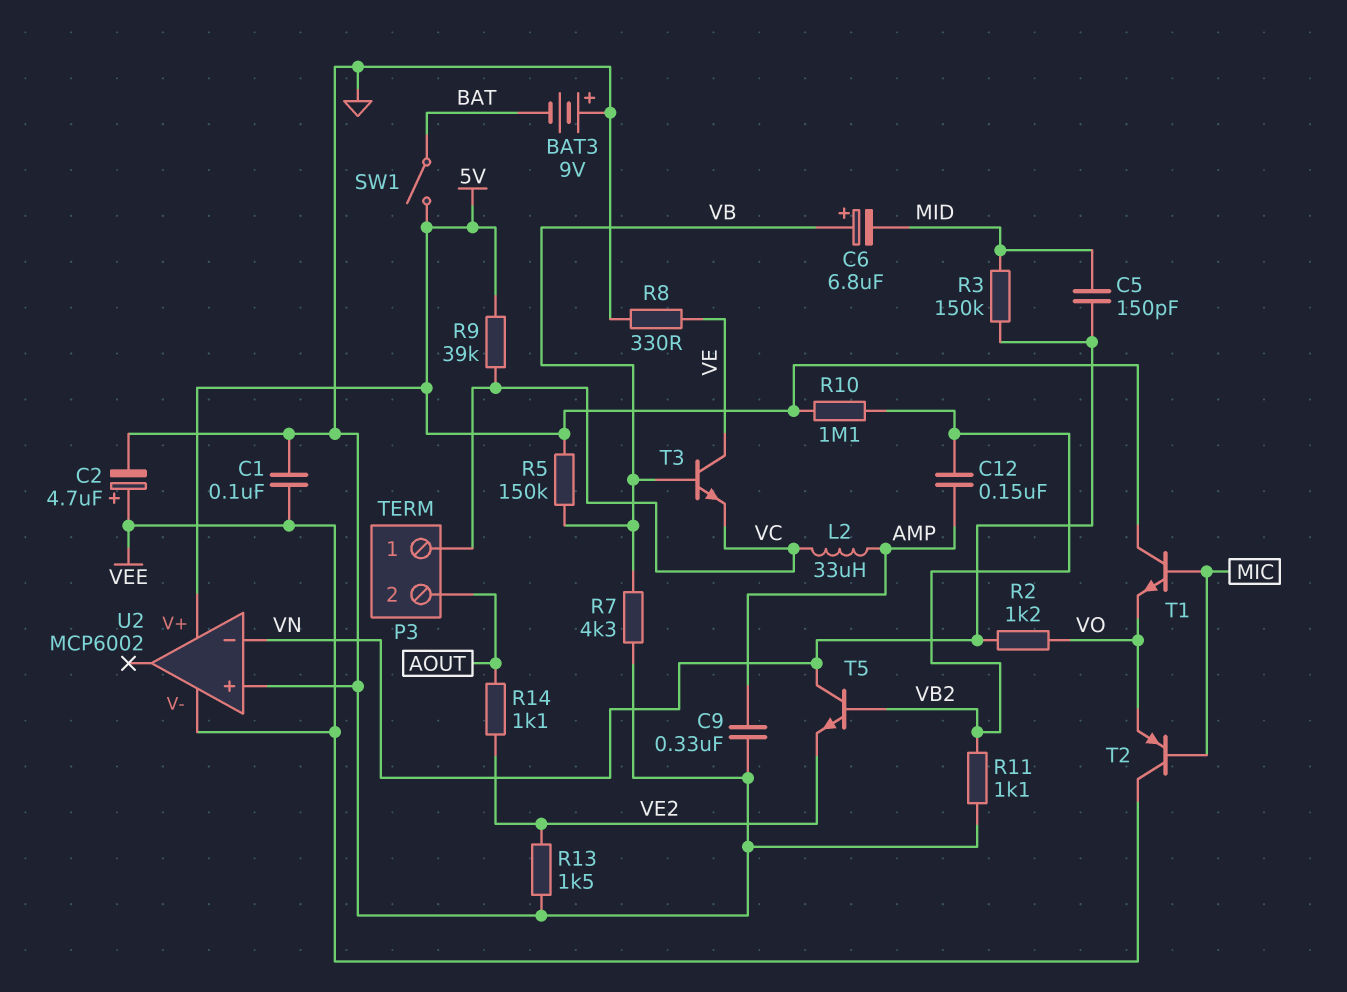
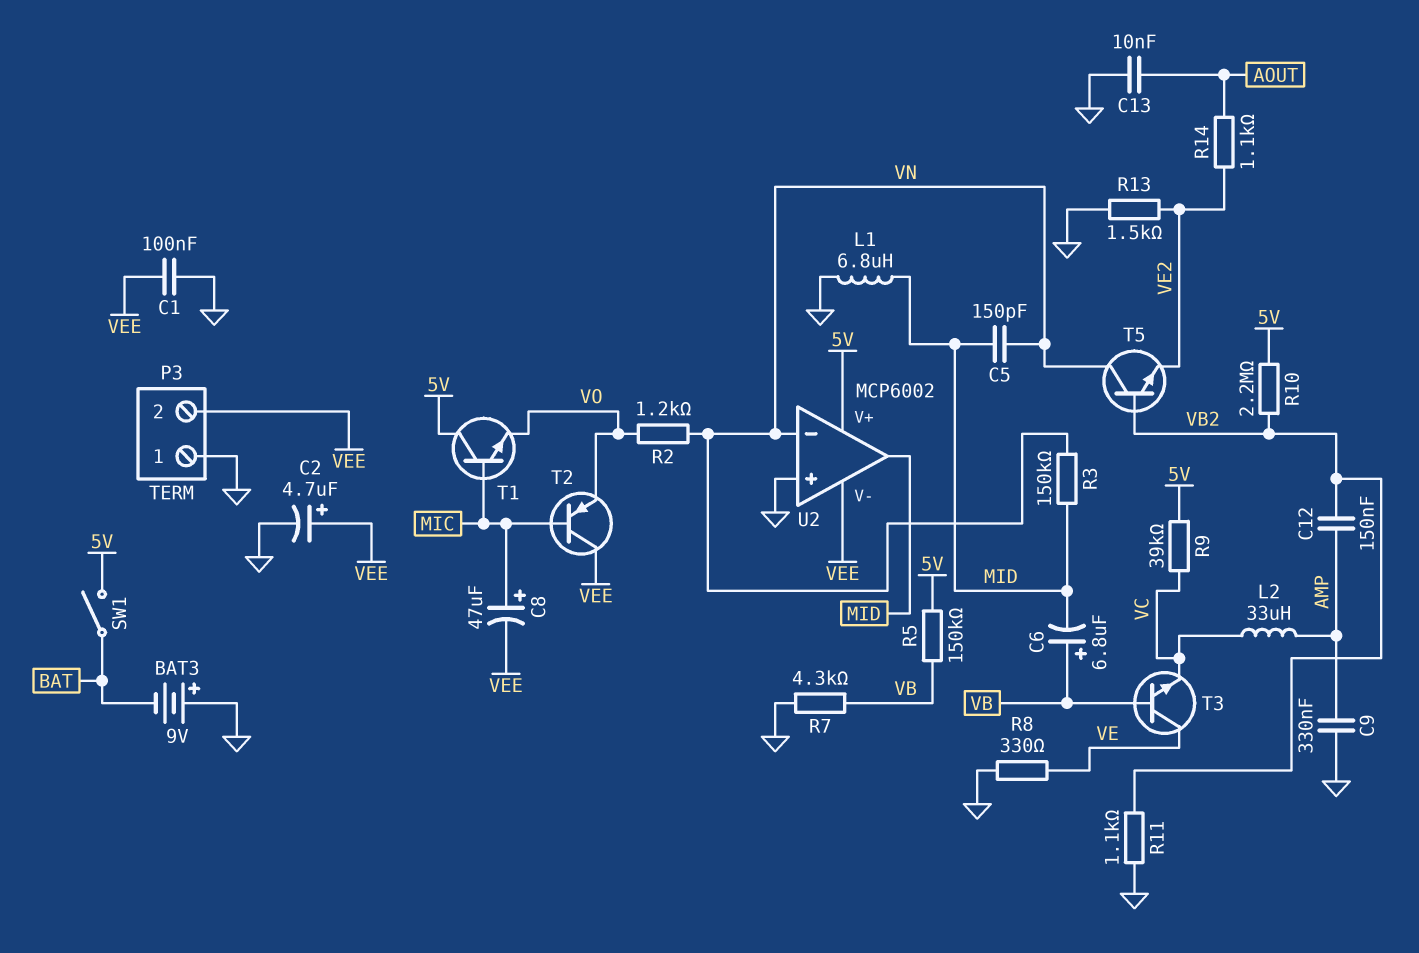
C8: none -> 47uF (plus MIC, minus VEE)
C13: none -> 10nF (AOUT, GND)
L1: none -> 6.8uH (GND, MID)
P3 pin 1: VC -> GND
P3 pin 2: AOUT -> VEE
R10: 1.1M (5V, VB2) -> 2.2M (5V, VB2)
U2 pin out: none -> MID

